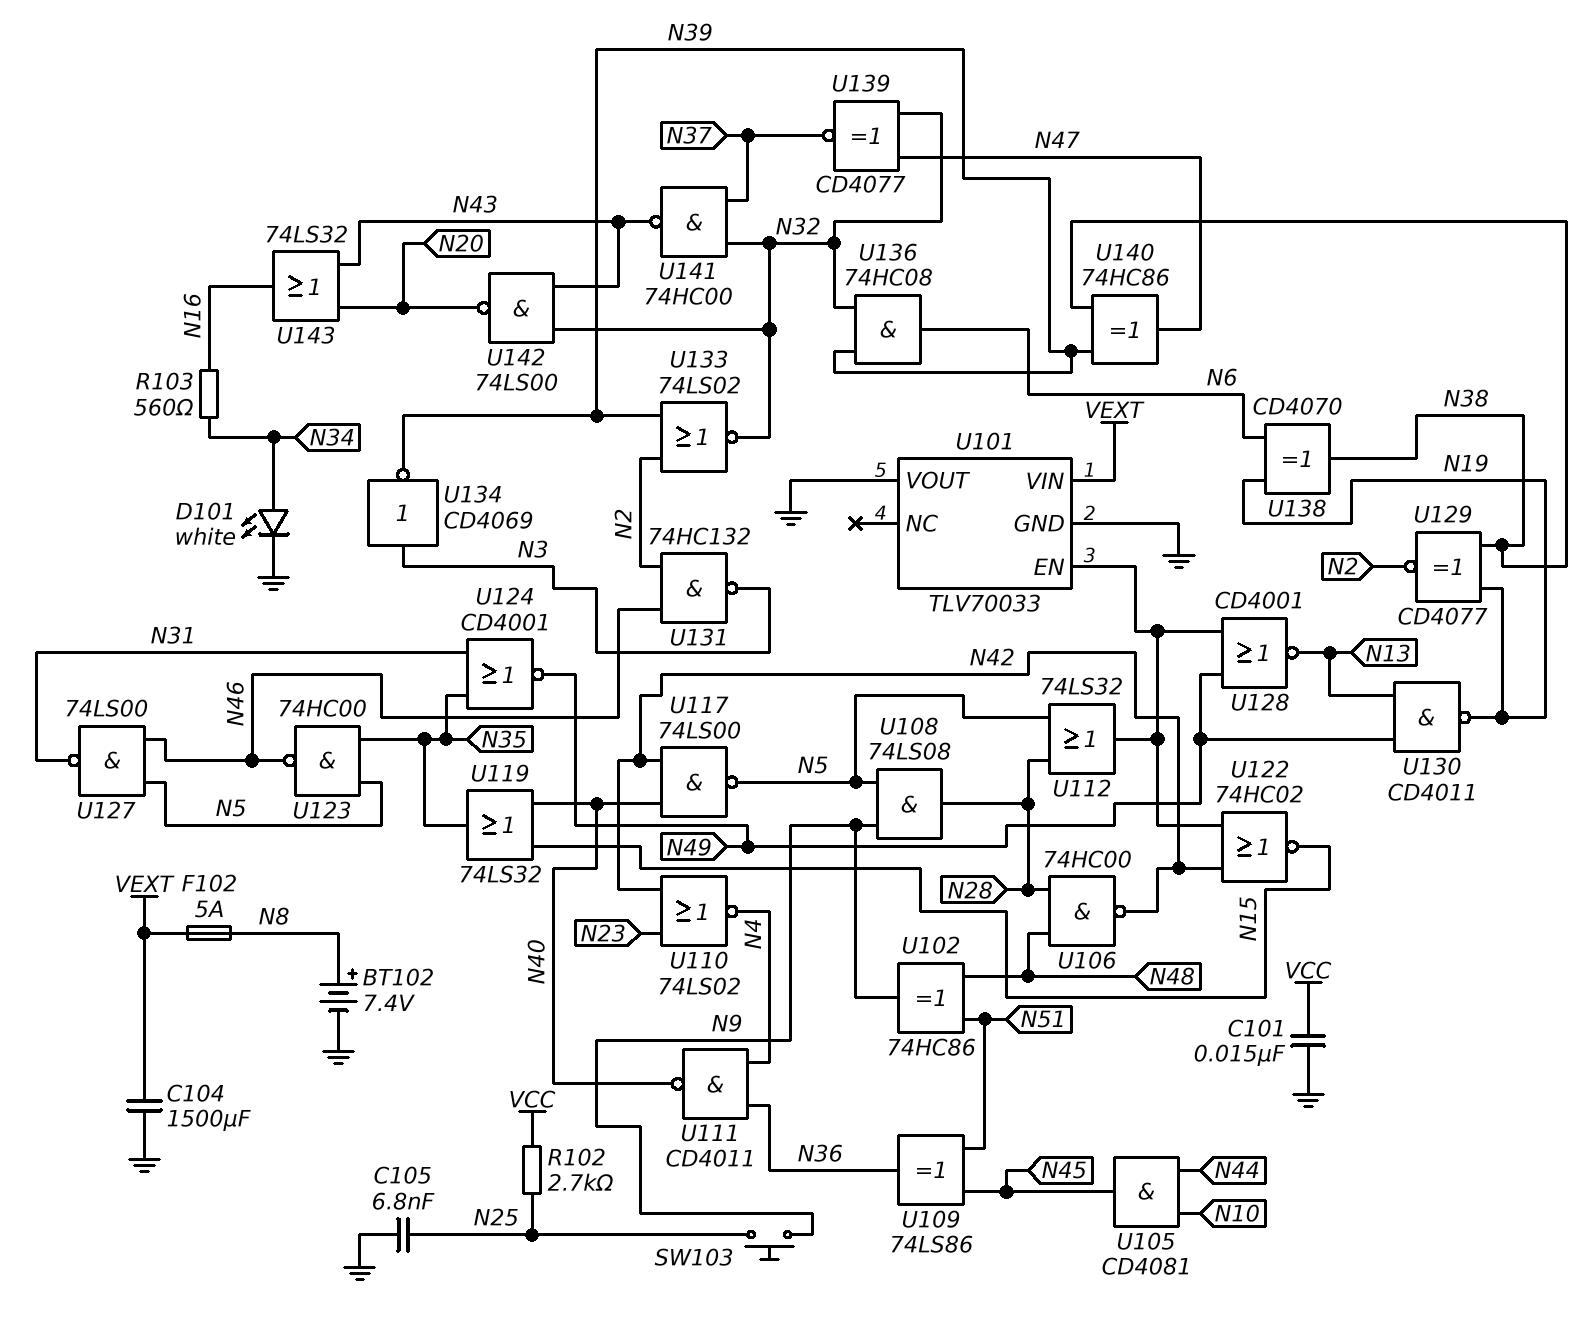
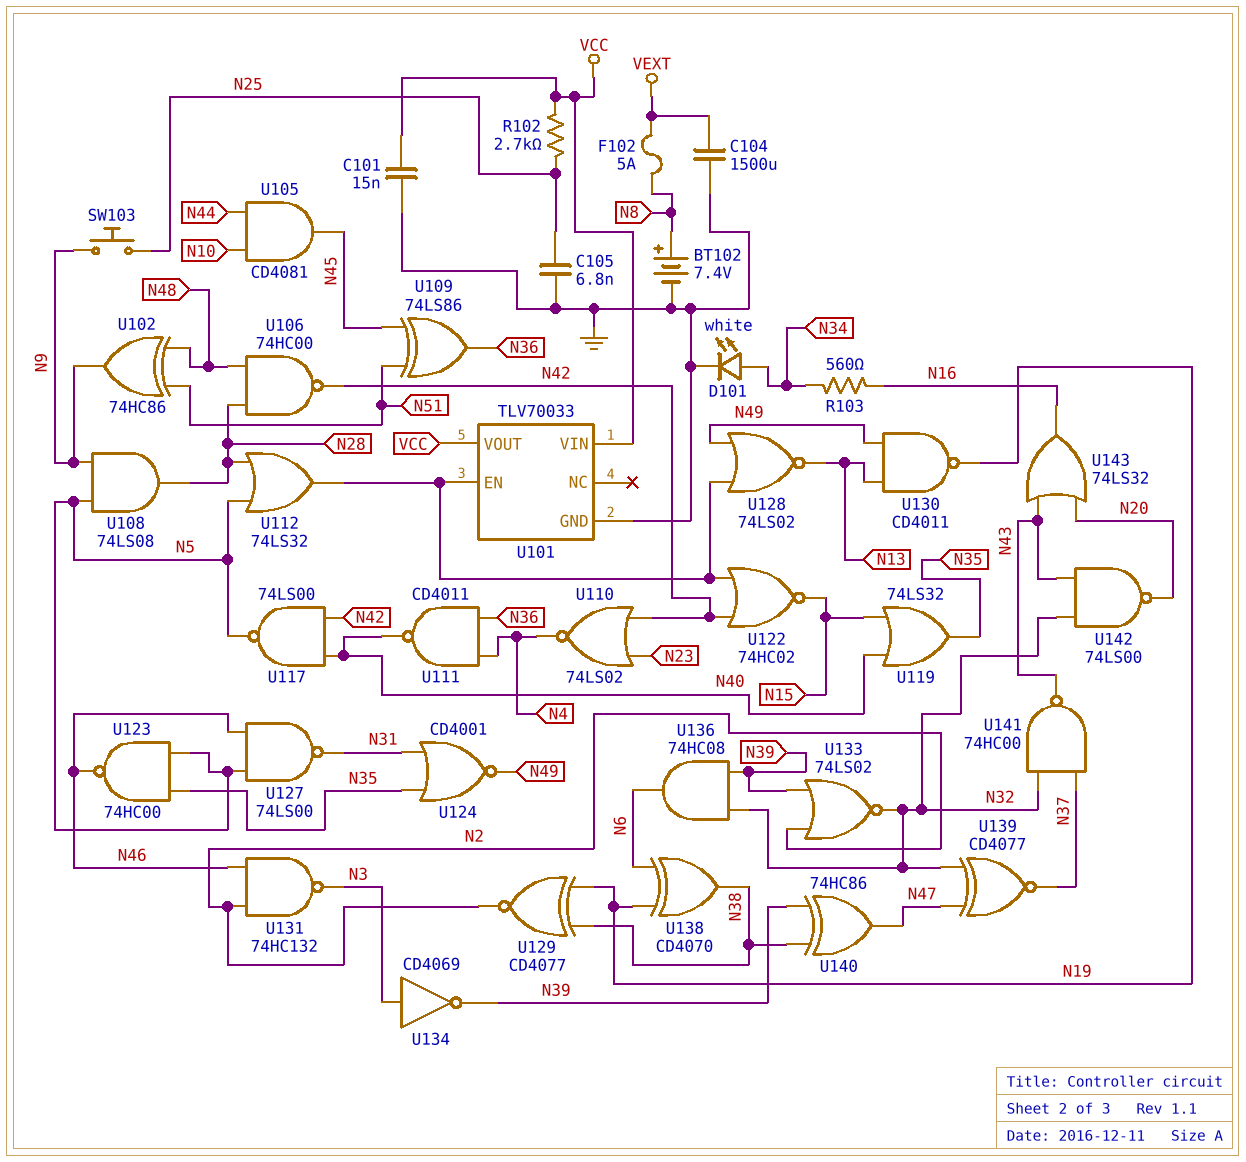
U101 pin VIN: VEXT -> VCC
U101 pin VOUT: GND -> VCC
U128: NOR CD4001 (in N49, in U101/EN, out N13) -> NOR 74LS02 (in N49, in U101/EN, out N13)

